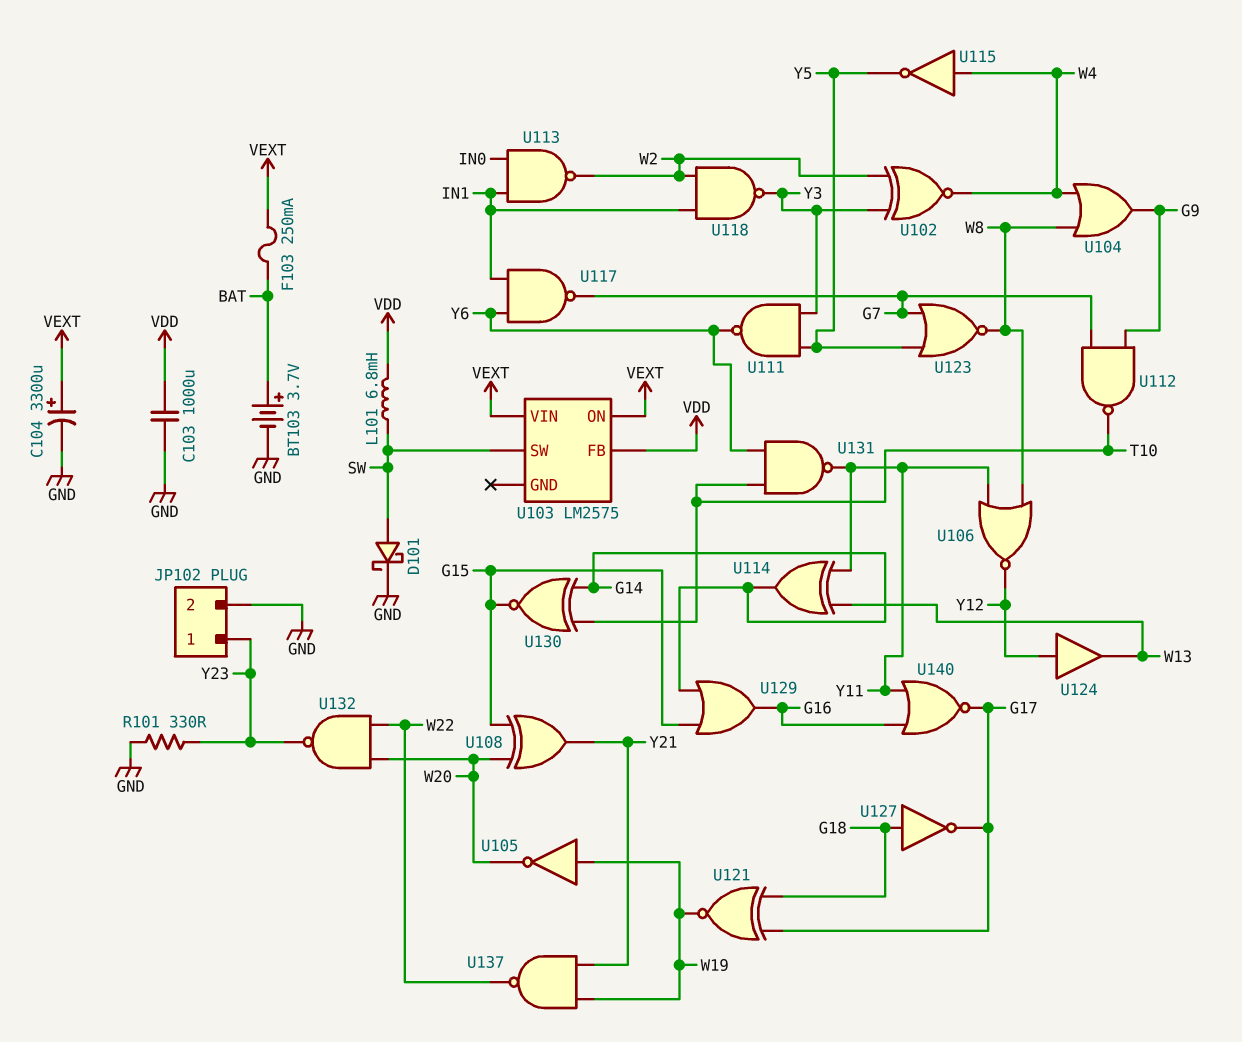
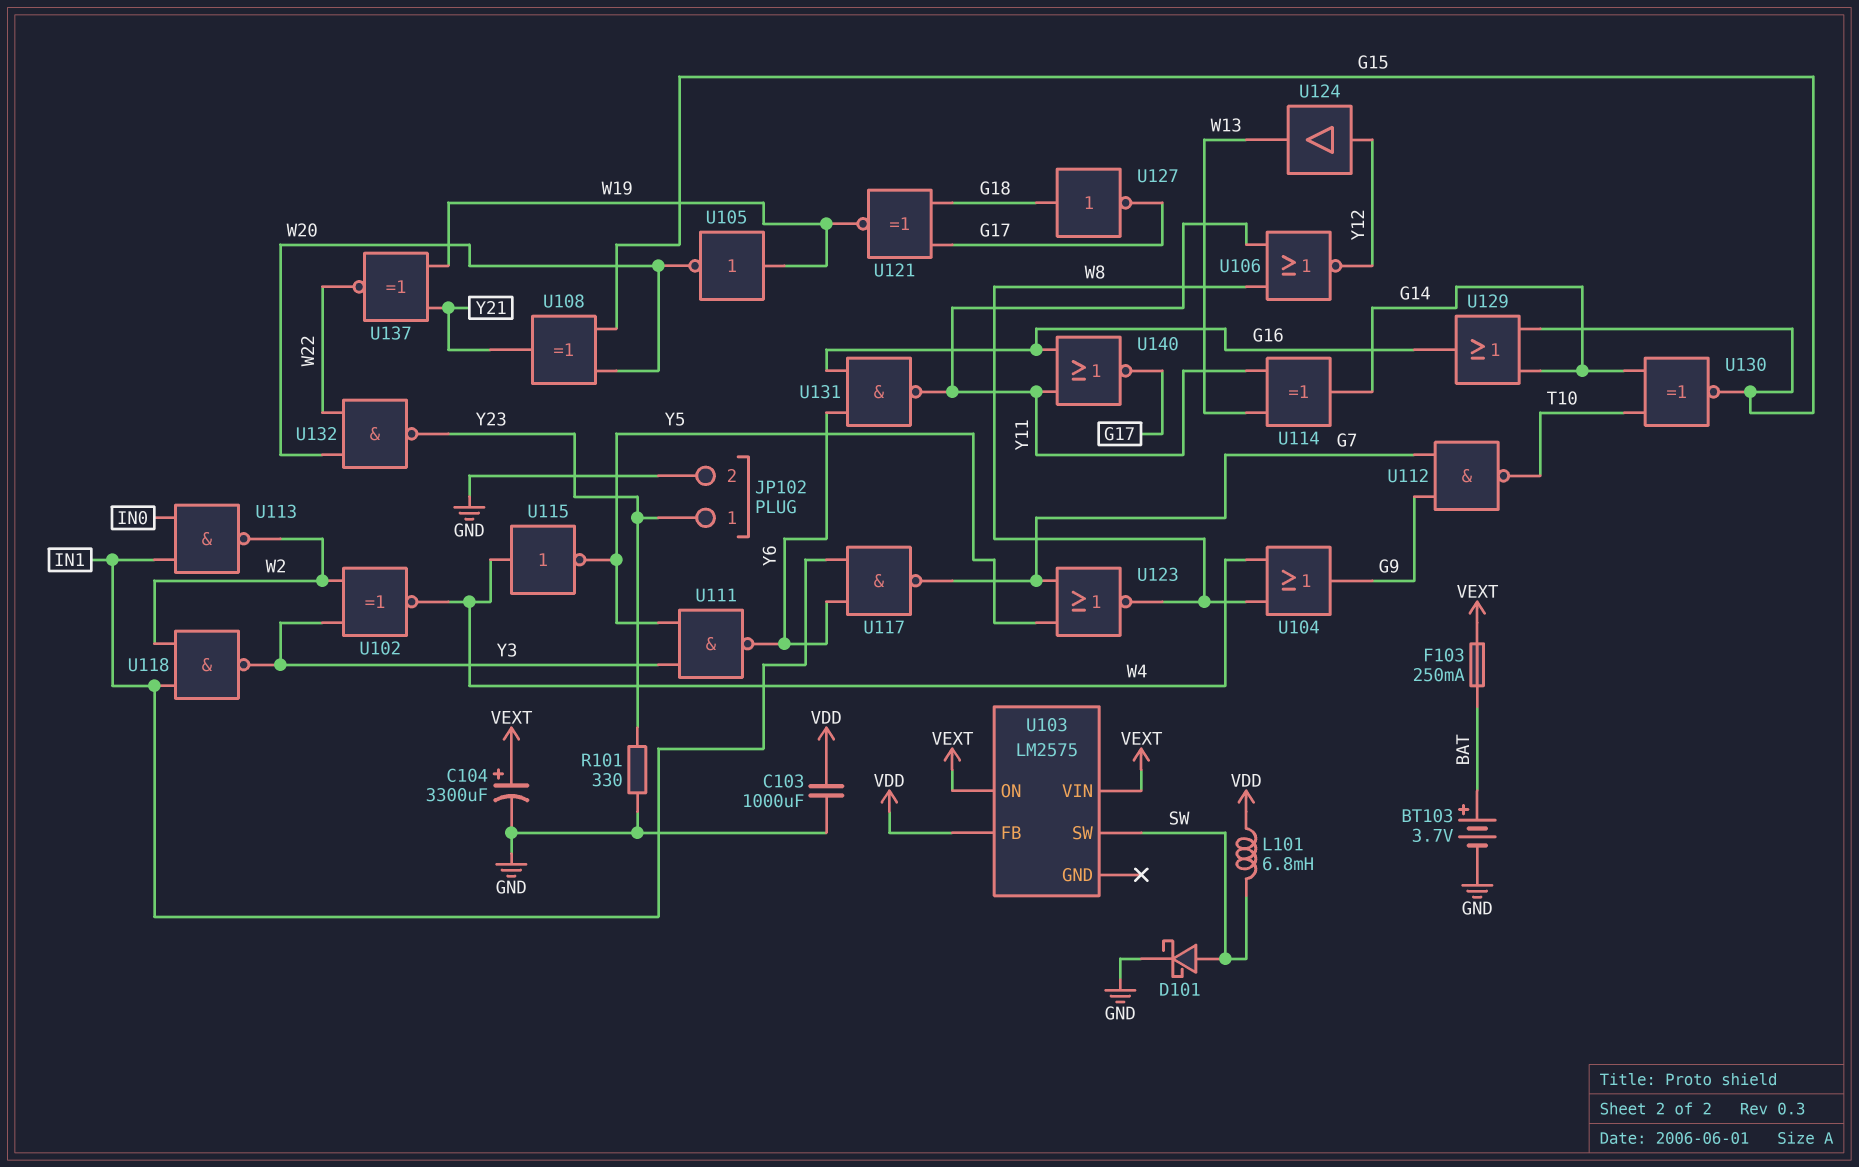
U131: NAND (in T10, in Y6, out Y11) -> NAND (in G16, in Y6, out Y11)
U137: NAND (in W19, in Y21, out W22) -> XNOR (in W19, in Y21, out W22)

